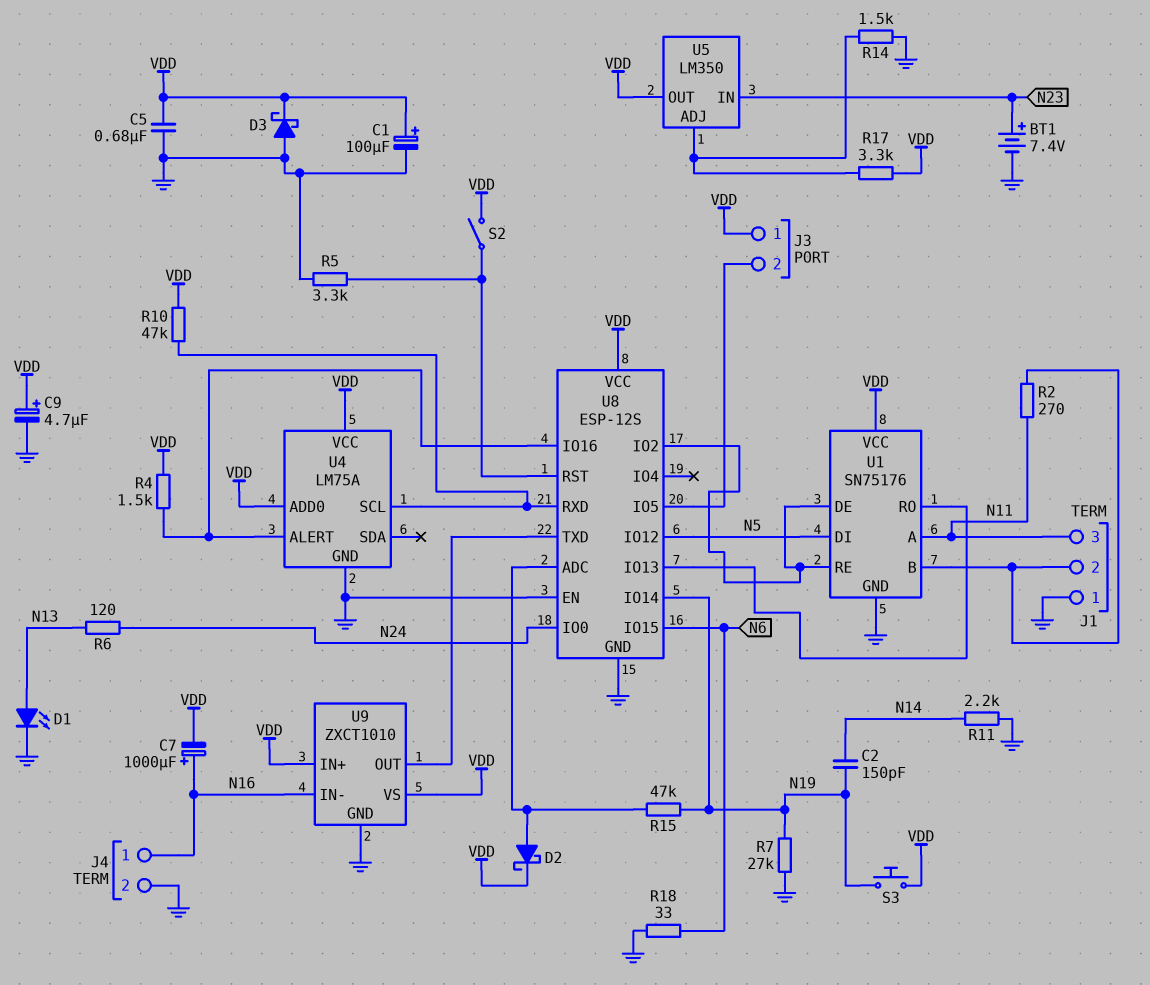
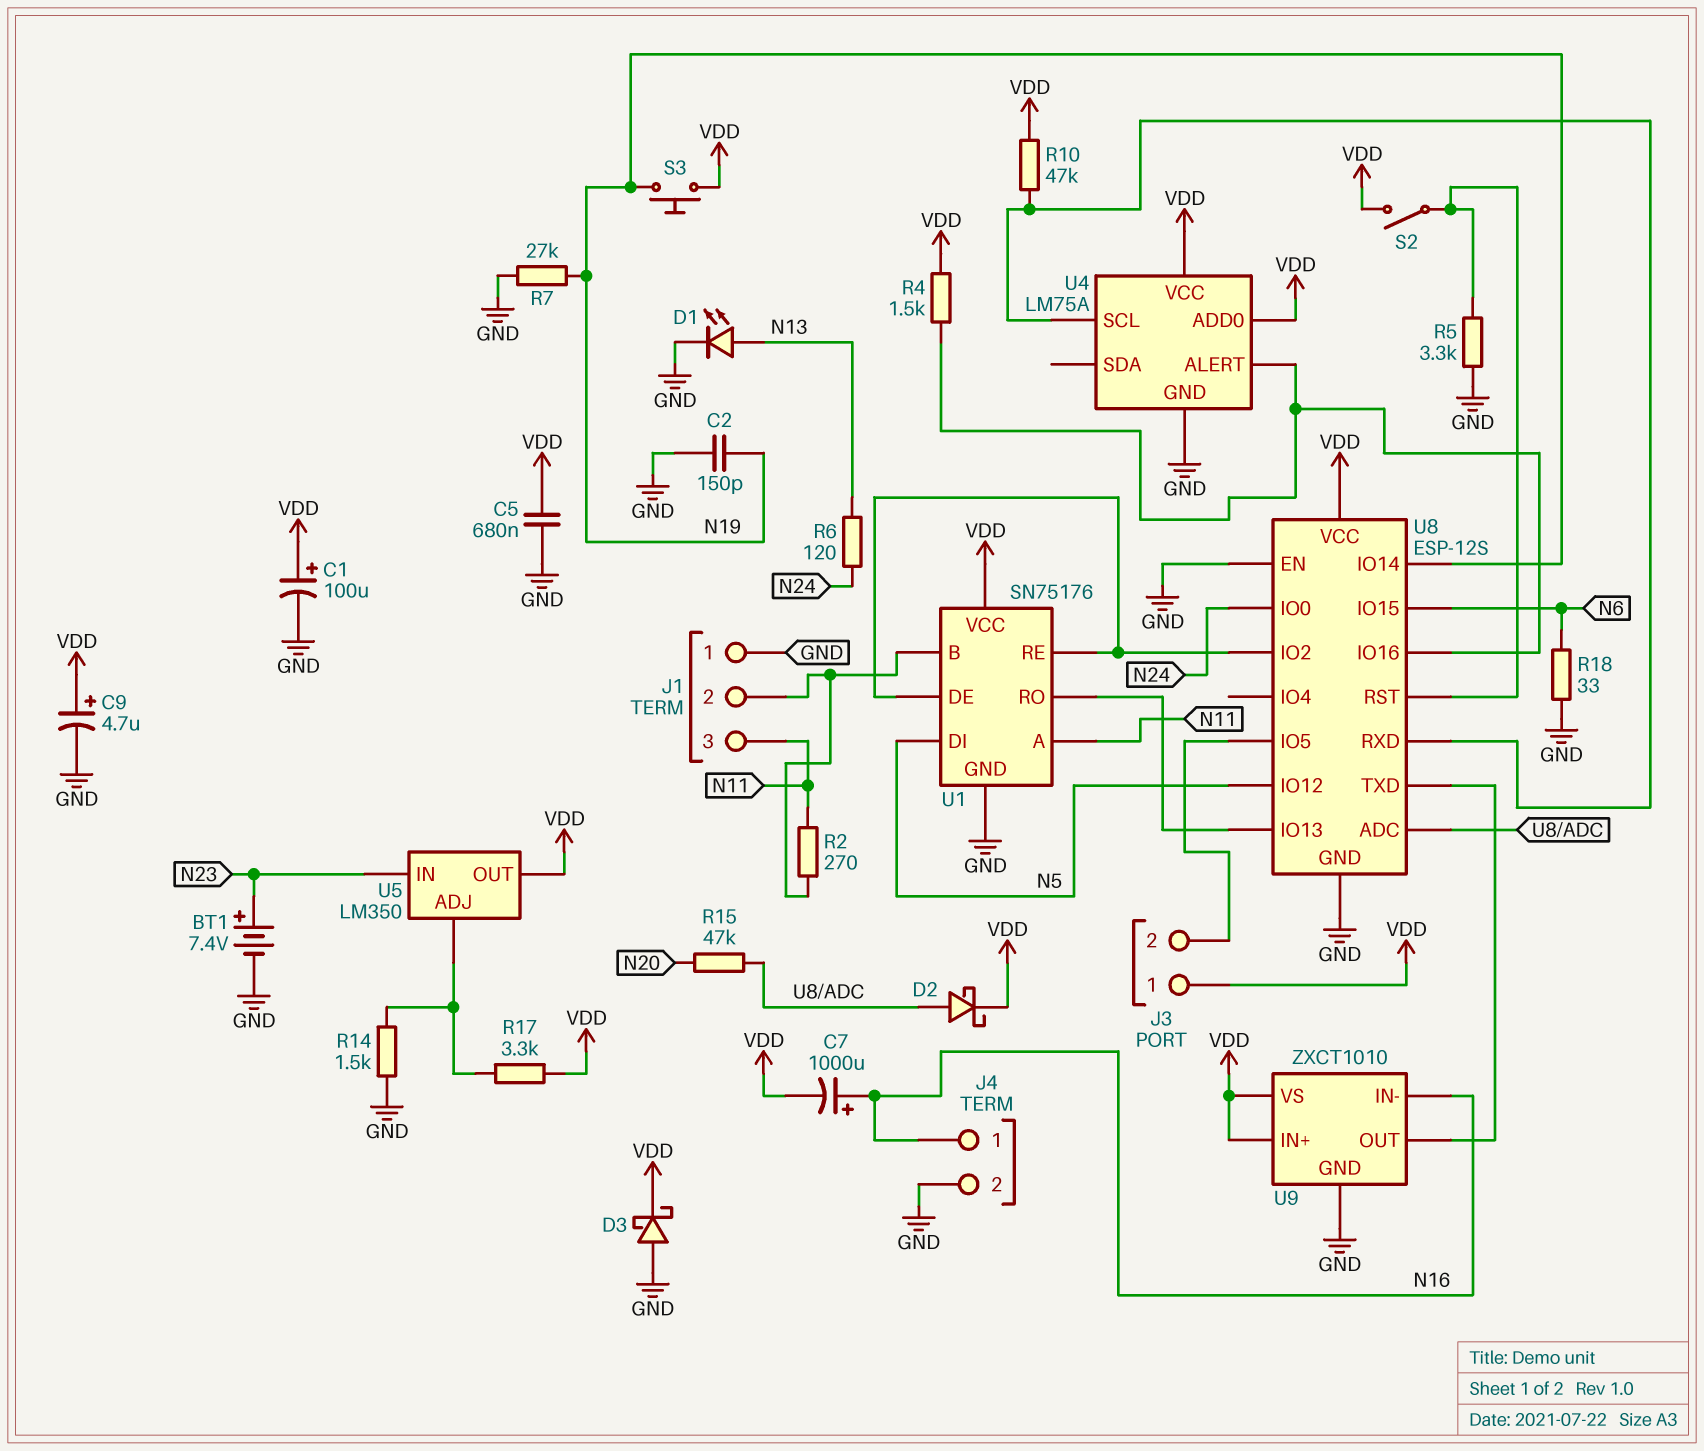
C2: 150pF (N14, N19) -> 150pF (GND, N19)
R11: 2.2k (GND, N14) -> none
R15: 47k (N19, U8/ADC) -> 47k (N20, U8/ADC)

